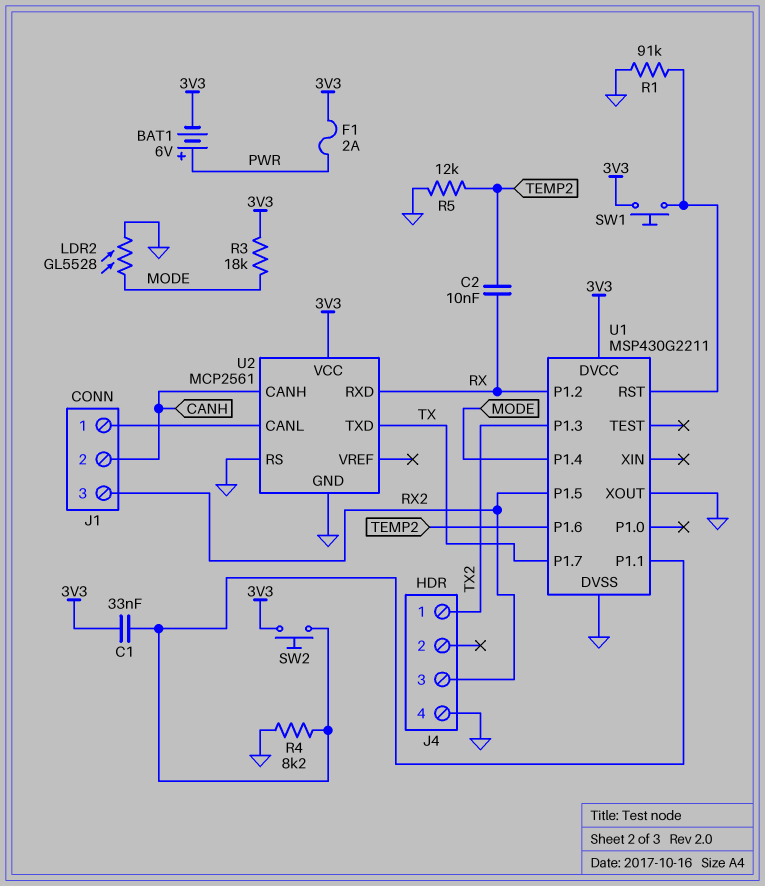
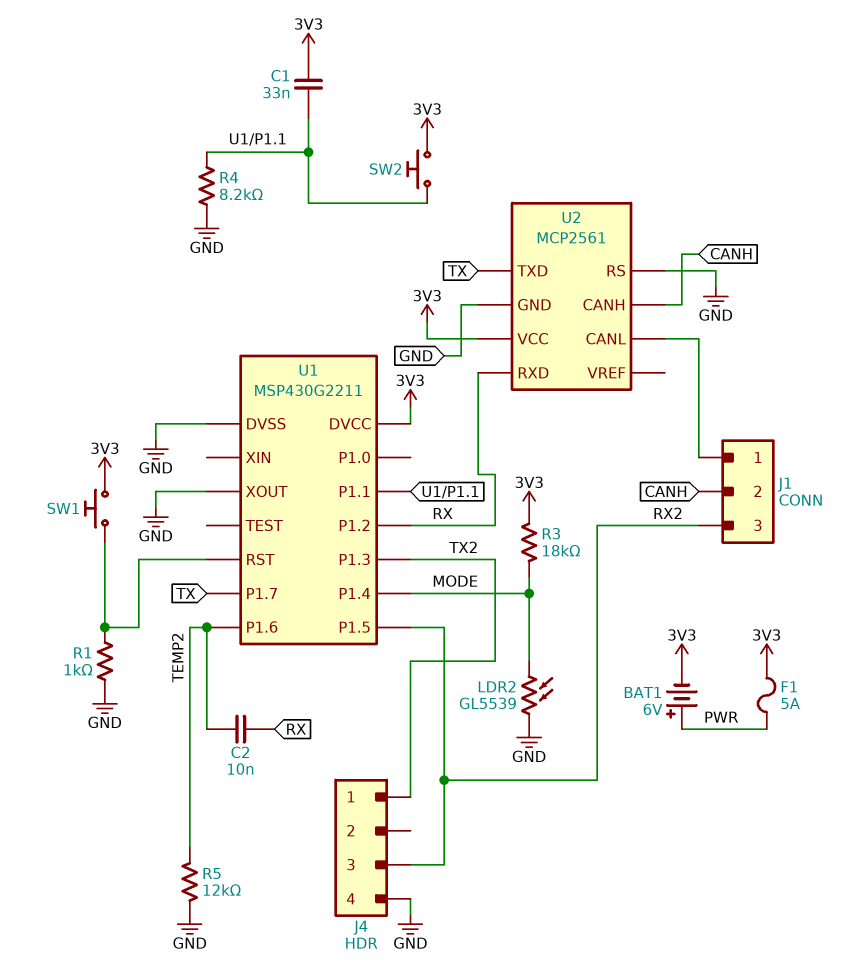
F1: 2A (3V3, PWR) -> 5A (3V3, PWR)
LDR2: GL5528 (GND, MODE) -> GL5539 (GND, MODE)
R1: 91k (GND, U1/RST) -> 1k (GND, U1/RST)

